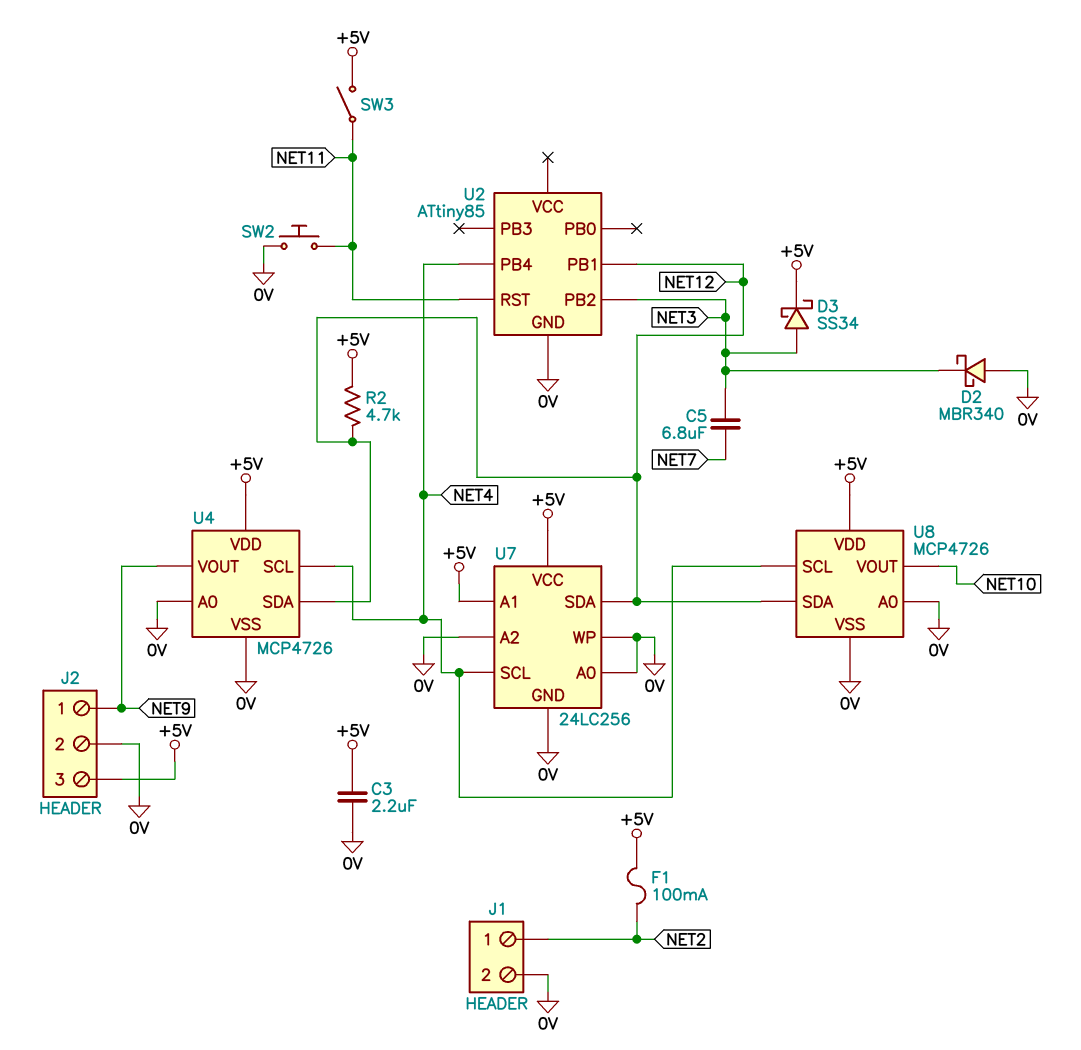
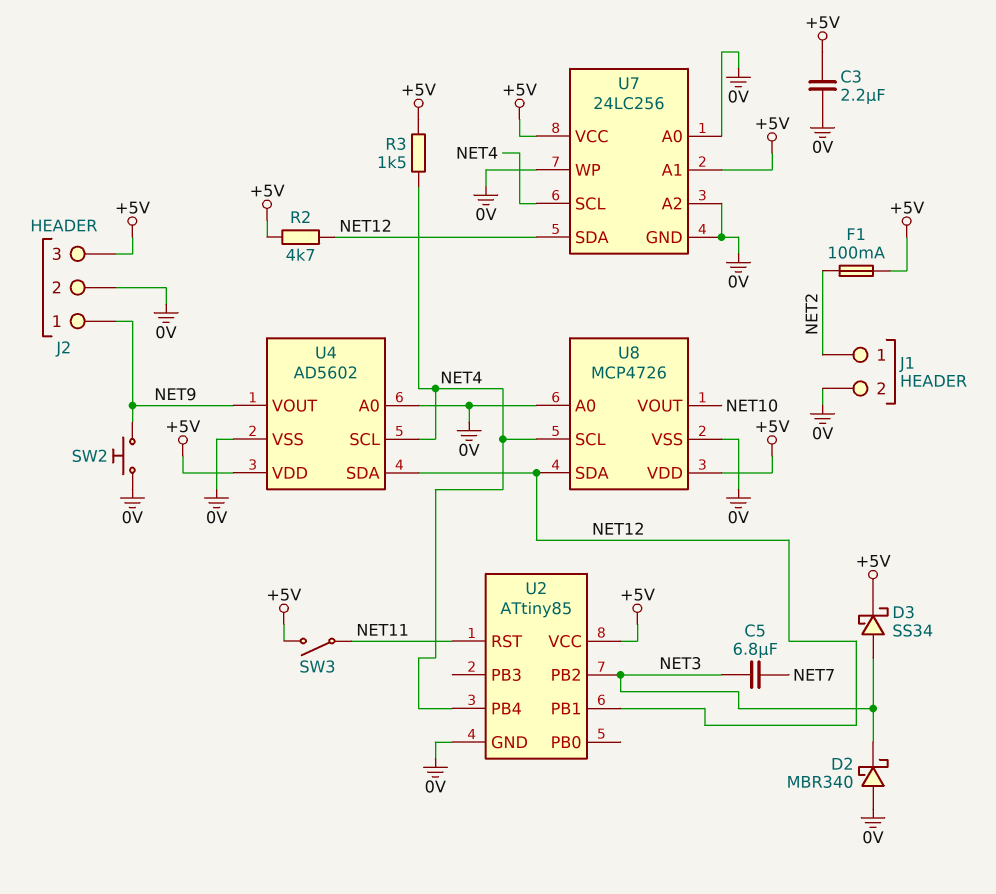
R3: none -> 1.5k (+5V, NET4)
SW2: button (0V, NET11) -> button (0V, NET9)
U2 pin VCC: none -> +5V
U4: MCP4726 -> AD5602

